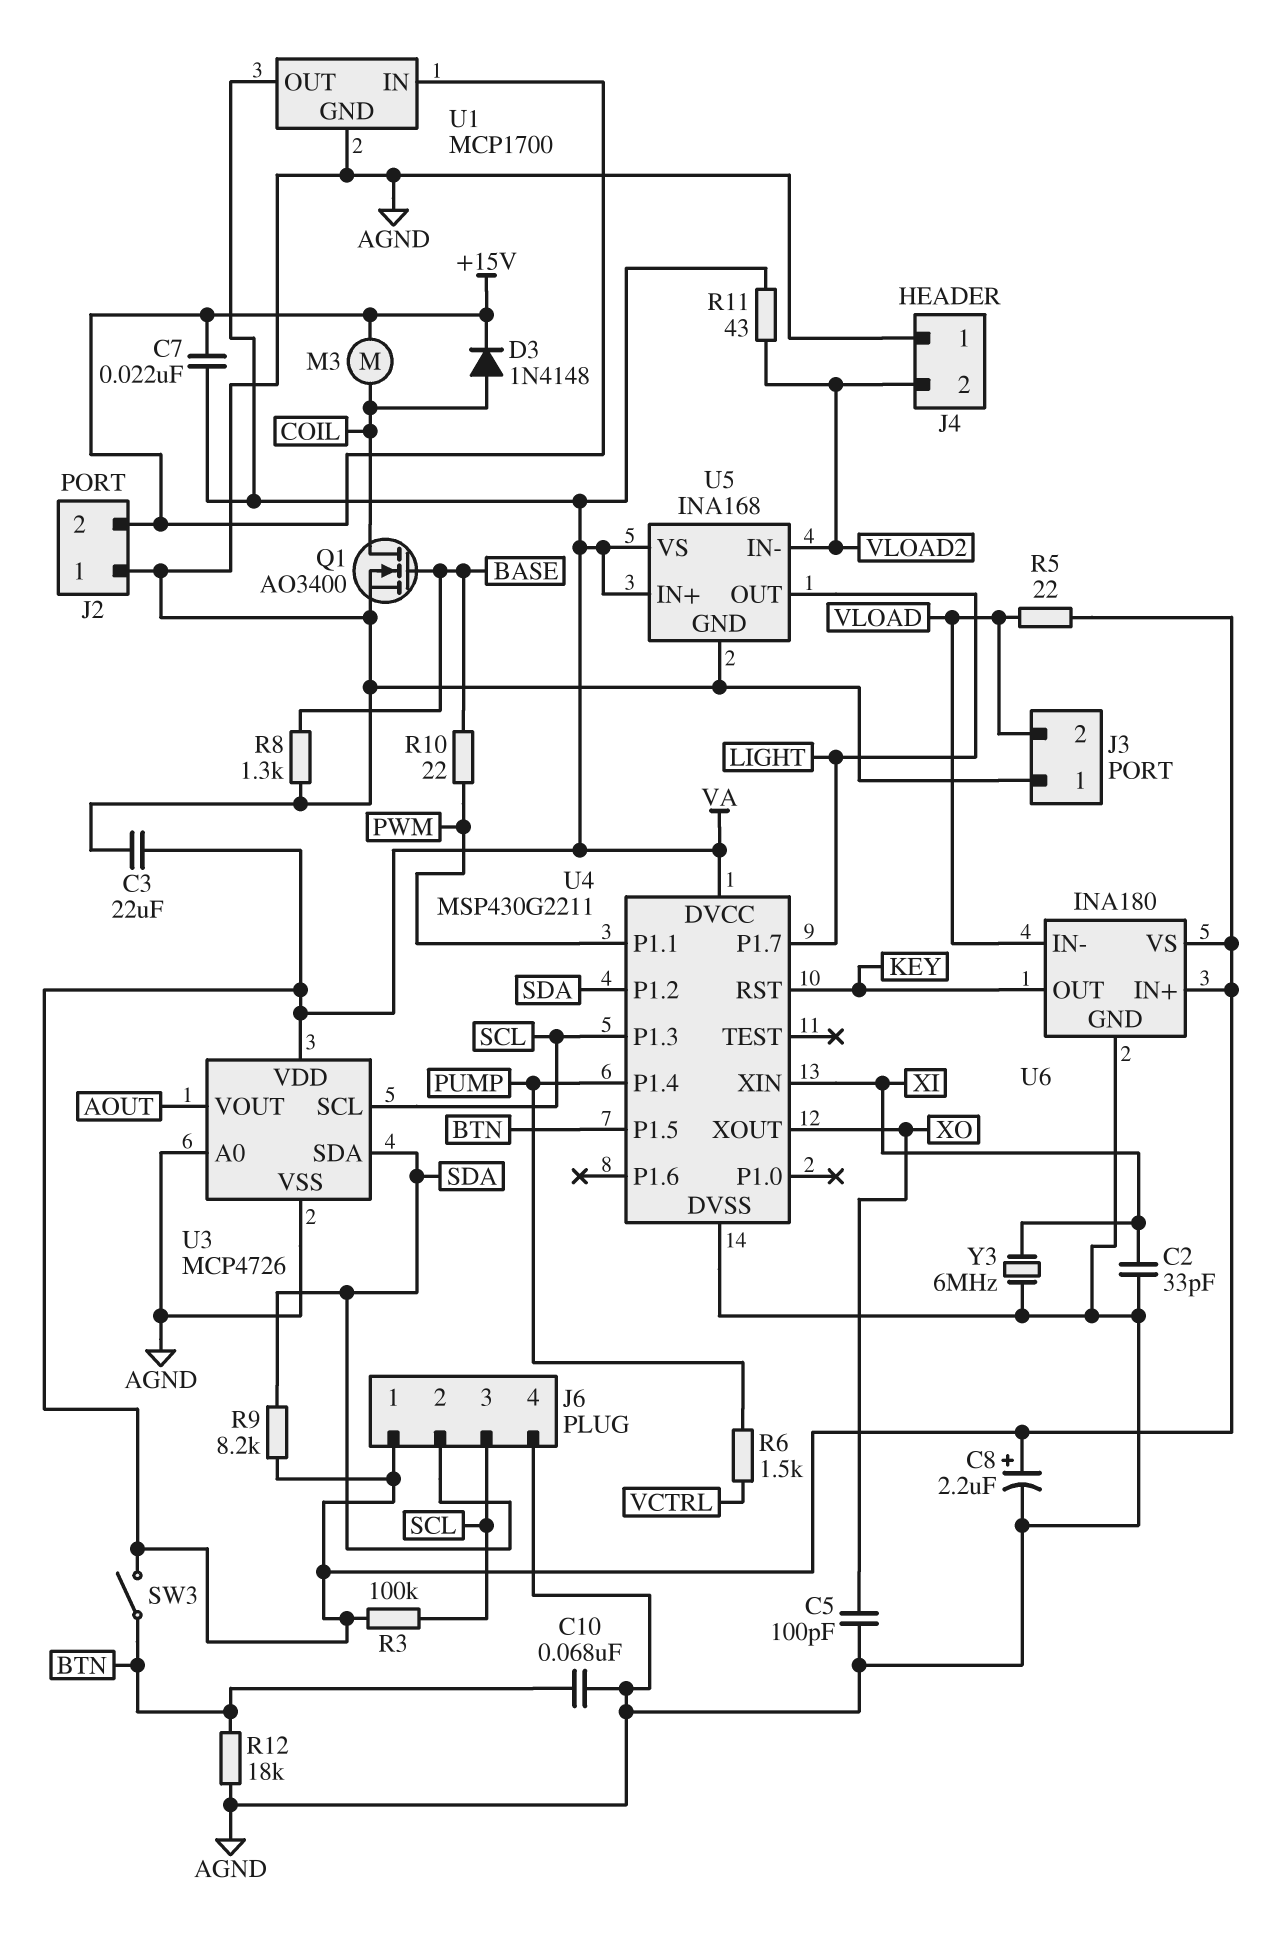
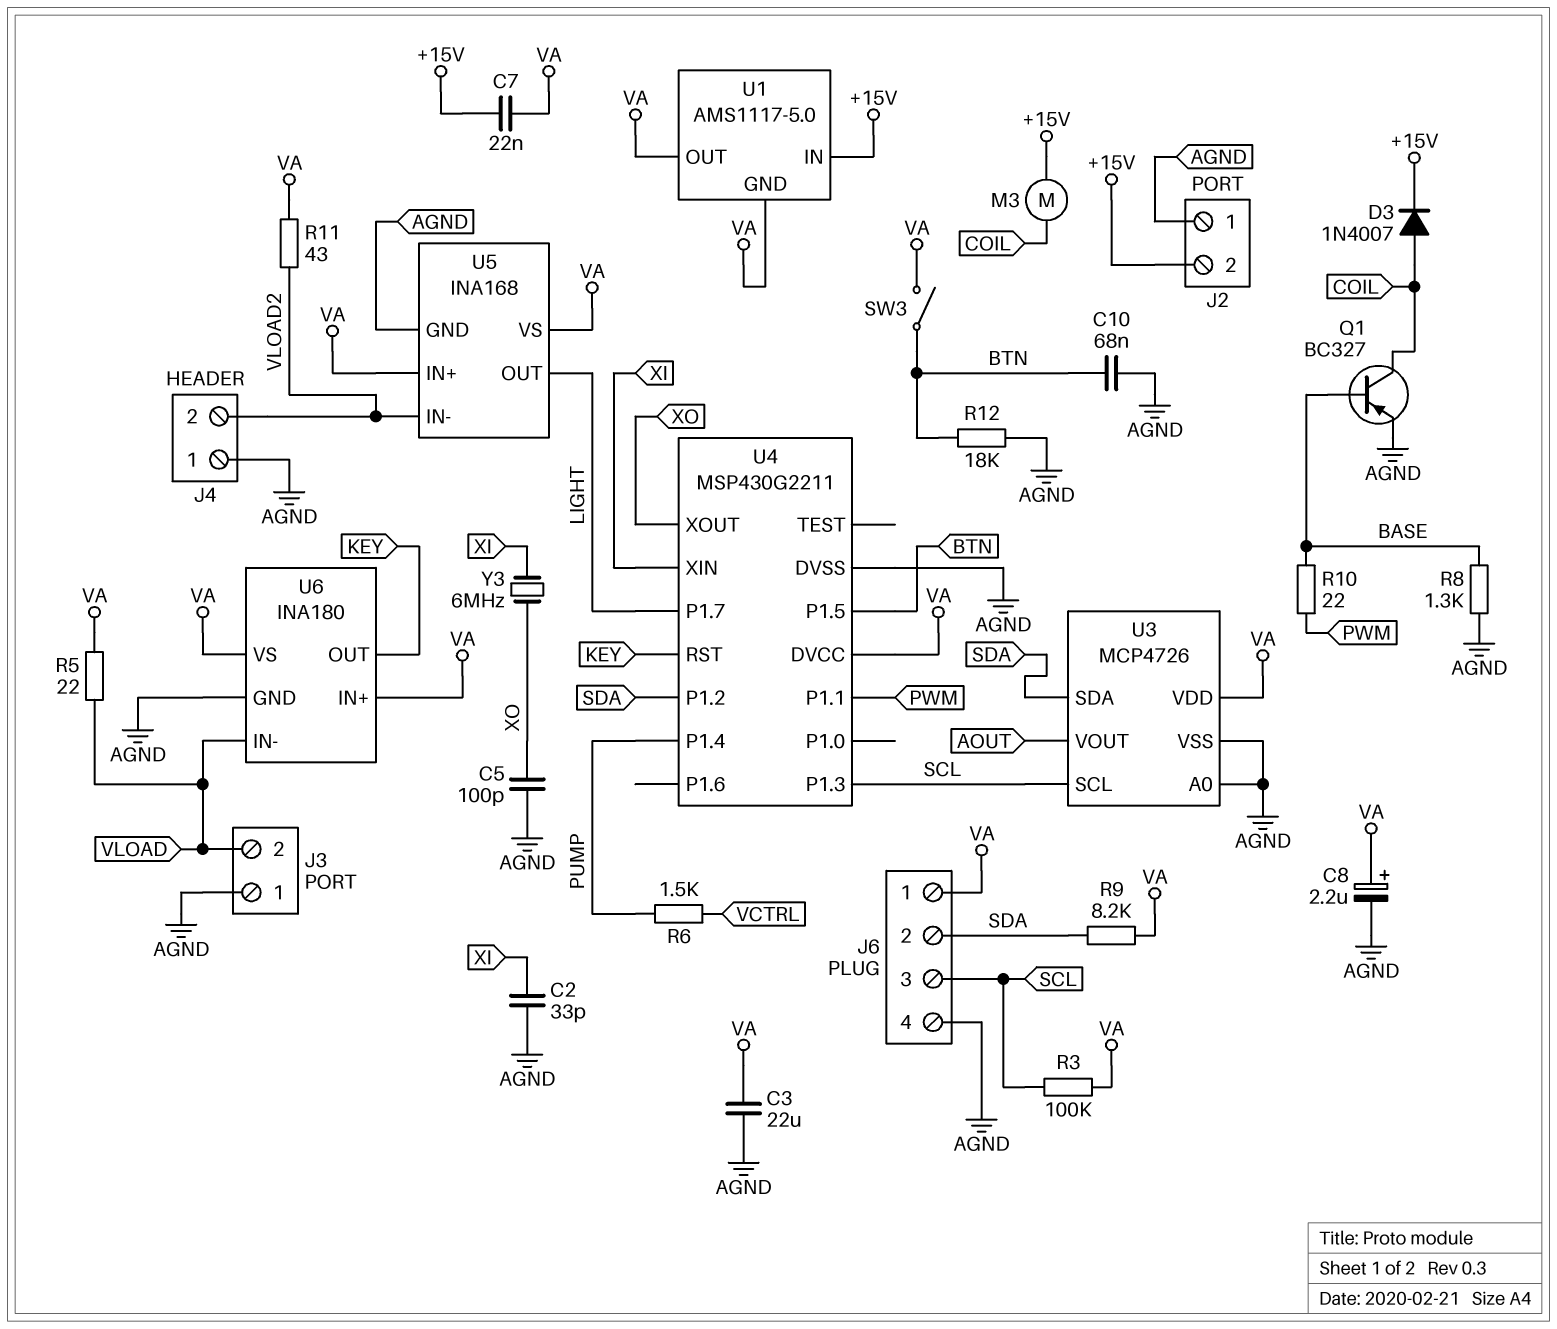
D3: diode 1N4148 (A COIL, K +15V) -> diode 1N4007 (A COIL, K +15V)
Q1: NMOS AO3400 (G BASE, D COIL, S AGND) -> PNP BC327 (B BASE, C COIL, E AGND)
U1: MCP1700 -> AMS1117-5.0
U1 pin GND: AGND -> VA
Y3: 6MHz (AGND, XI) -> 6MHz (XI, XO)

